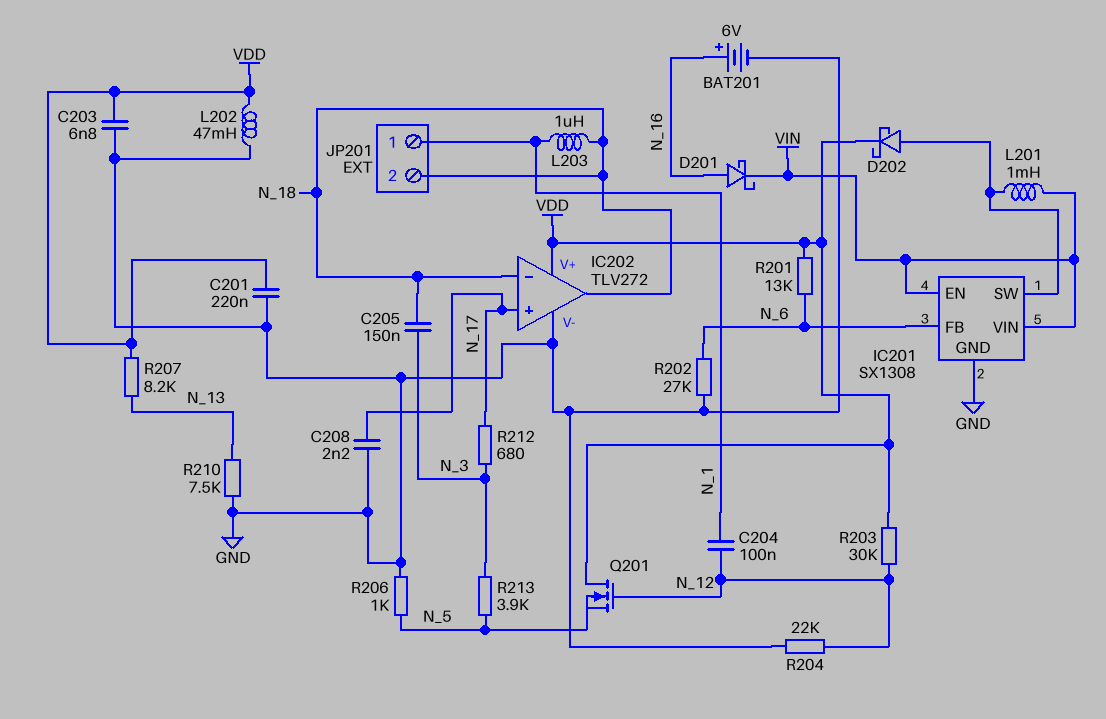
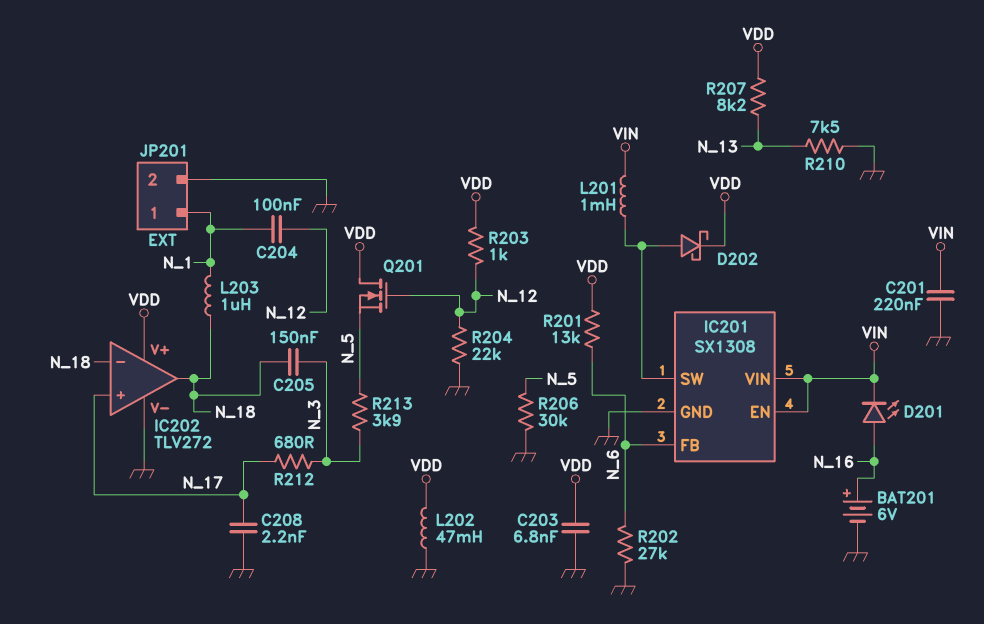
C201: 220nF (GND, VDD) -> 220nF (GND, VIN)
D201: schottky (A N_16, K VIN) -> LED (A N_16, K VIN)
JP201 pin 2: N_18 -> GND
R203: 30k (N_12, VDD) -> 1k (N_12, VDD)
R206: 1k (GND, N_5) -> 30k (GND, N_5)

